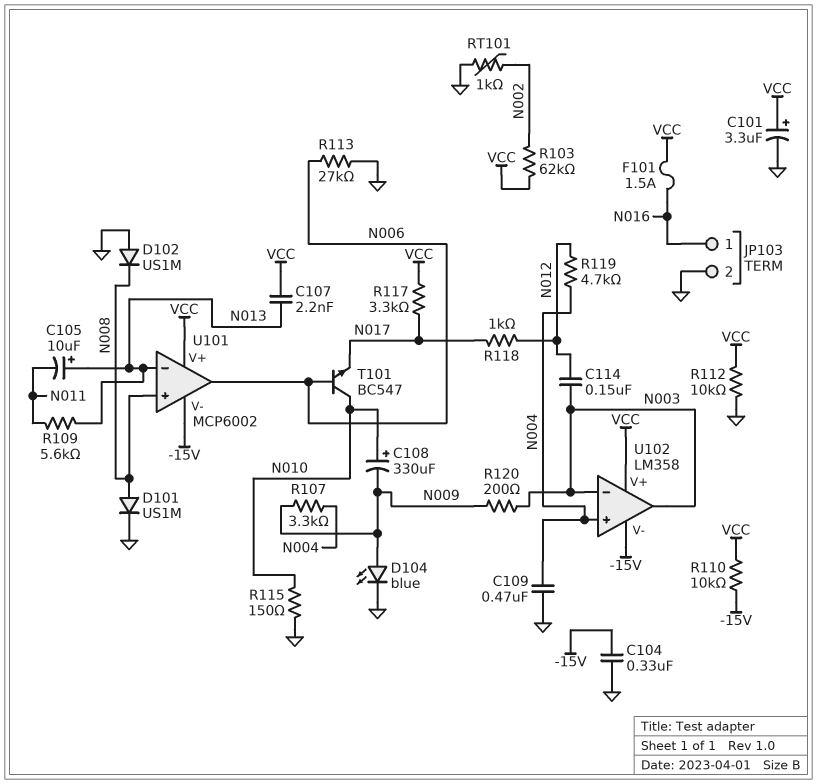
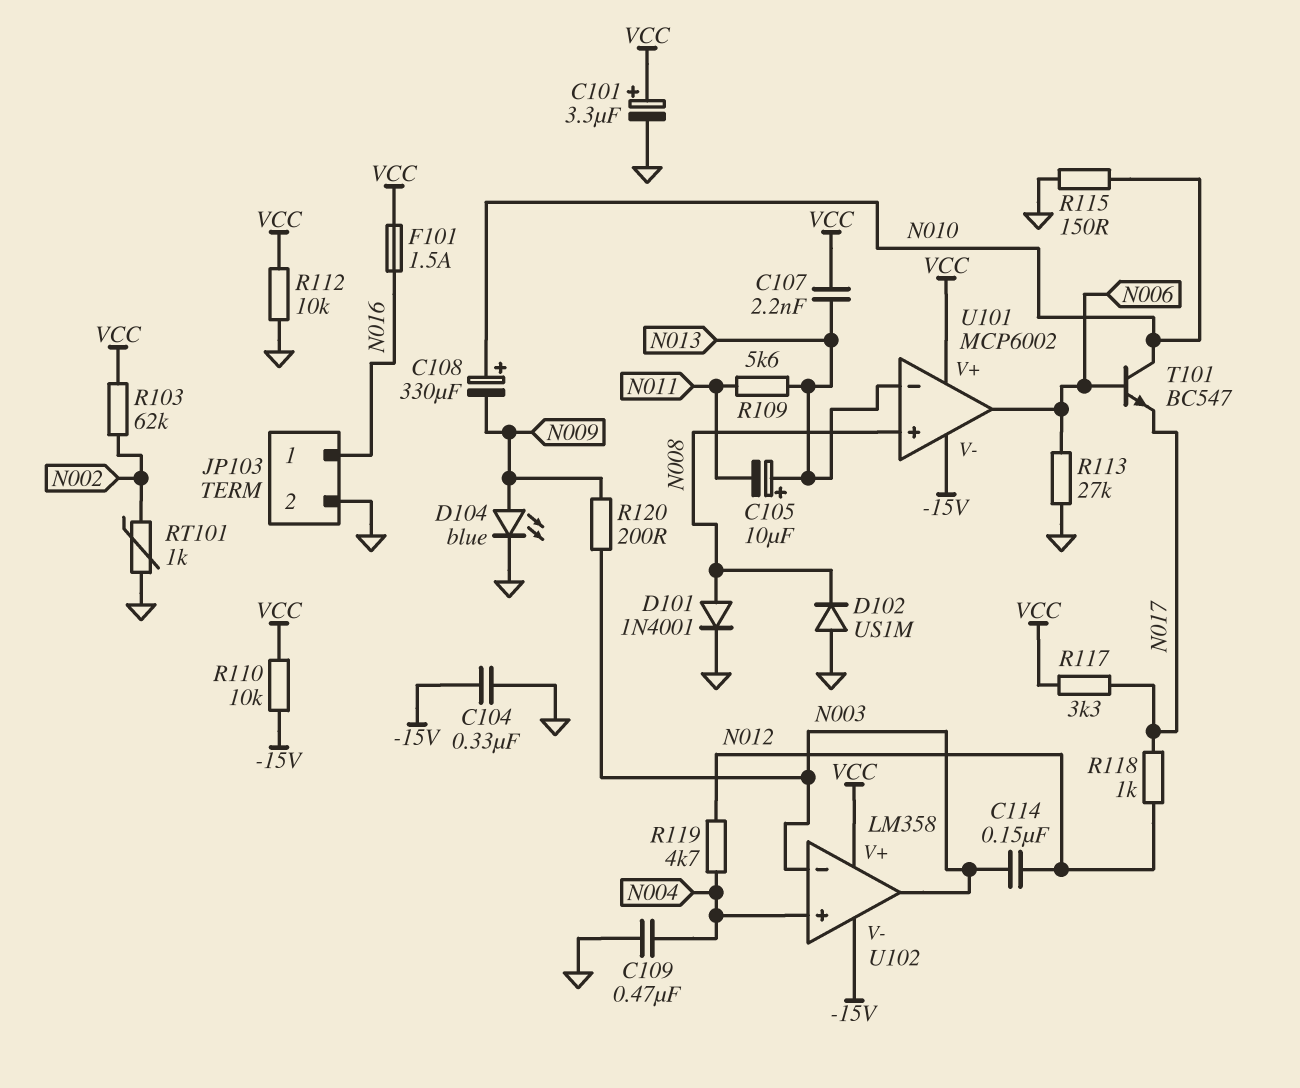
D101: diode US1M (A N008, K GND) -> diode 1N4001 (A N008, K GND)
R107: 3.3k (N004, N009) -> none

